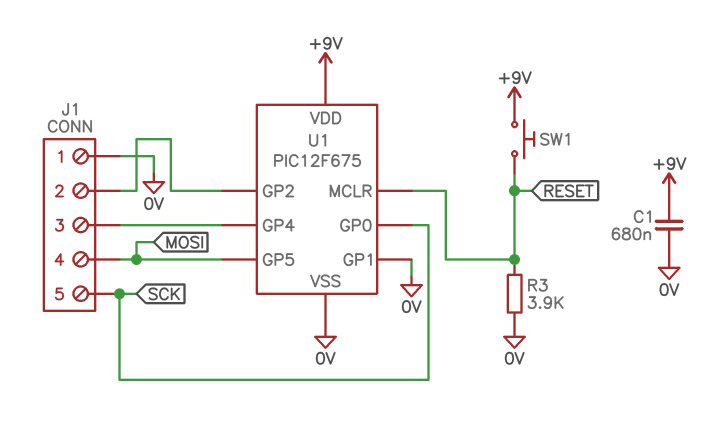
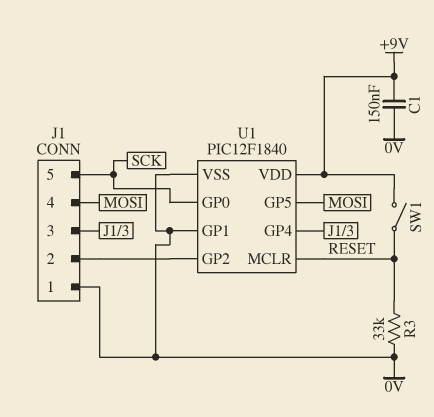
C1: 680nF (+9V, 0V) -> 150nF (+9V, 0V)
R3: 3.9k (0V, RESET) -> 33k (0V, RESET)
SW1: button (+9V, RESET) -> switch (+9V, RESET)
U1: PIC12F675 -> PIC12F1840

